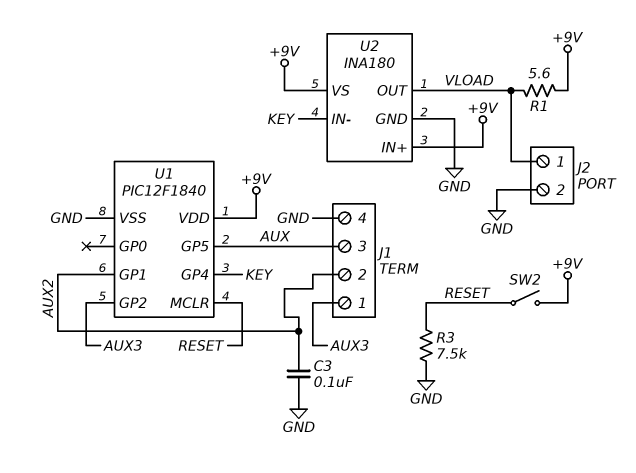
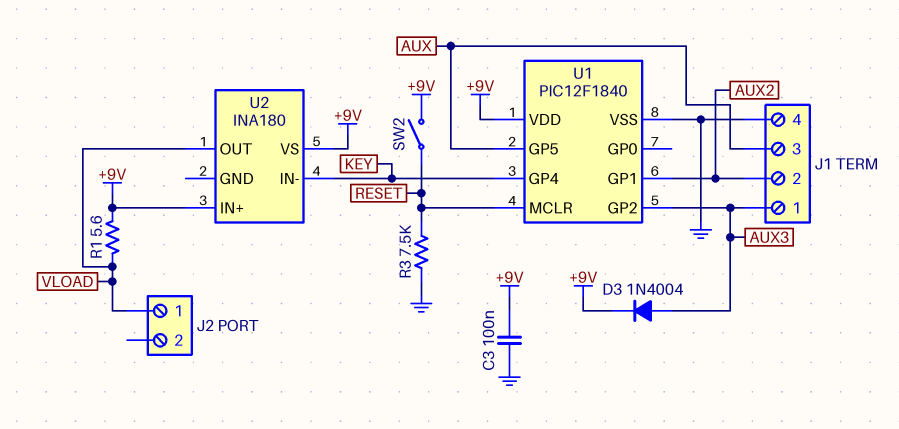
C3: 100nF (AUX2, GND) -> 100nF (+9V, GND)
D3: none -> diode 1N4004 (A AUX3, K +9V)
J2 pin 2: GND -> none
U2 pin GND: GND -> none

